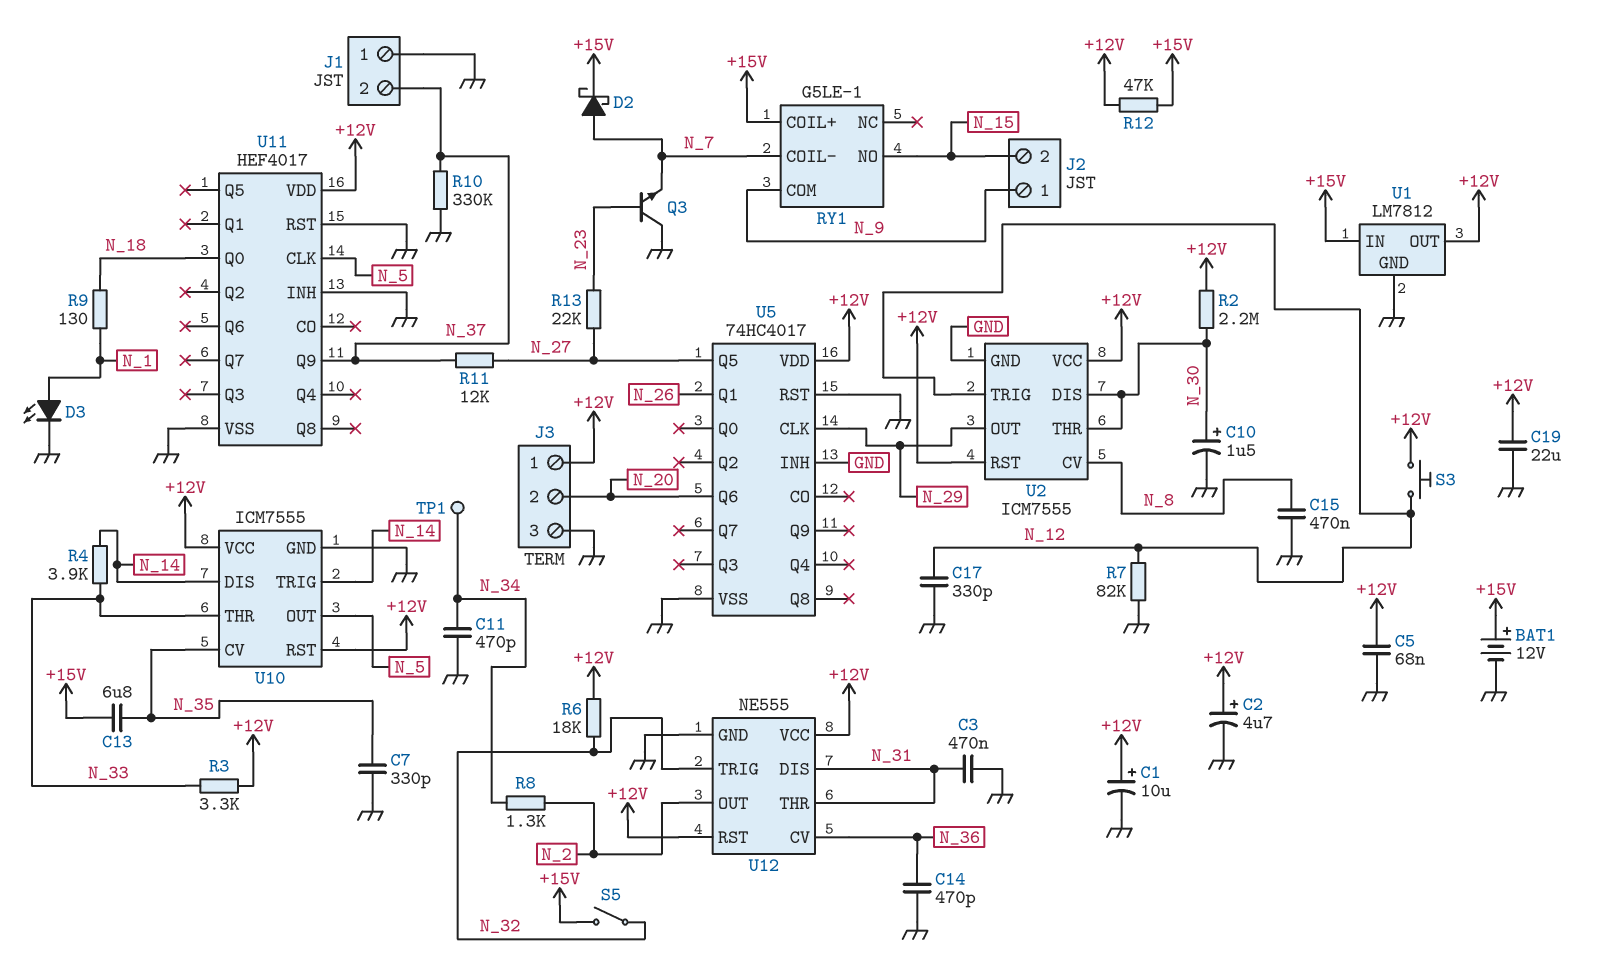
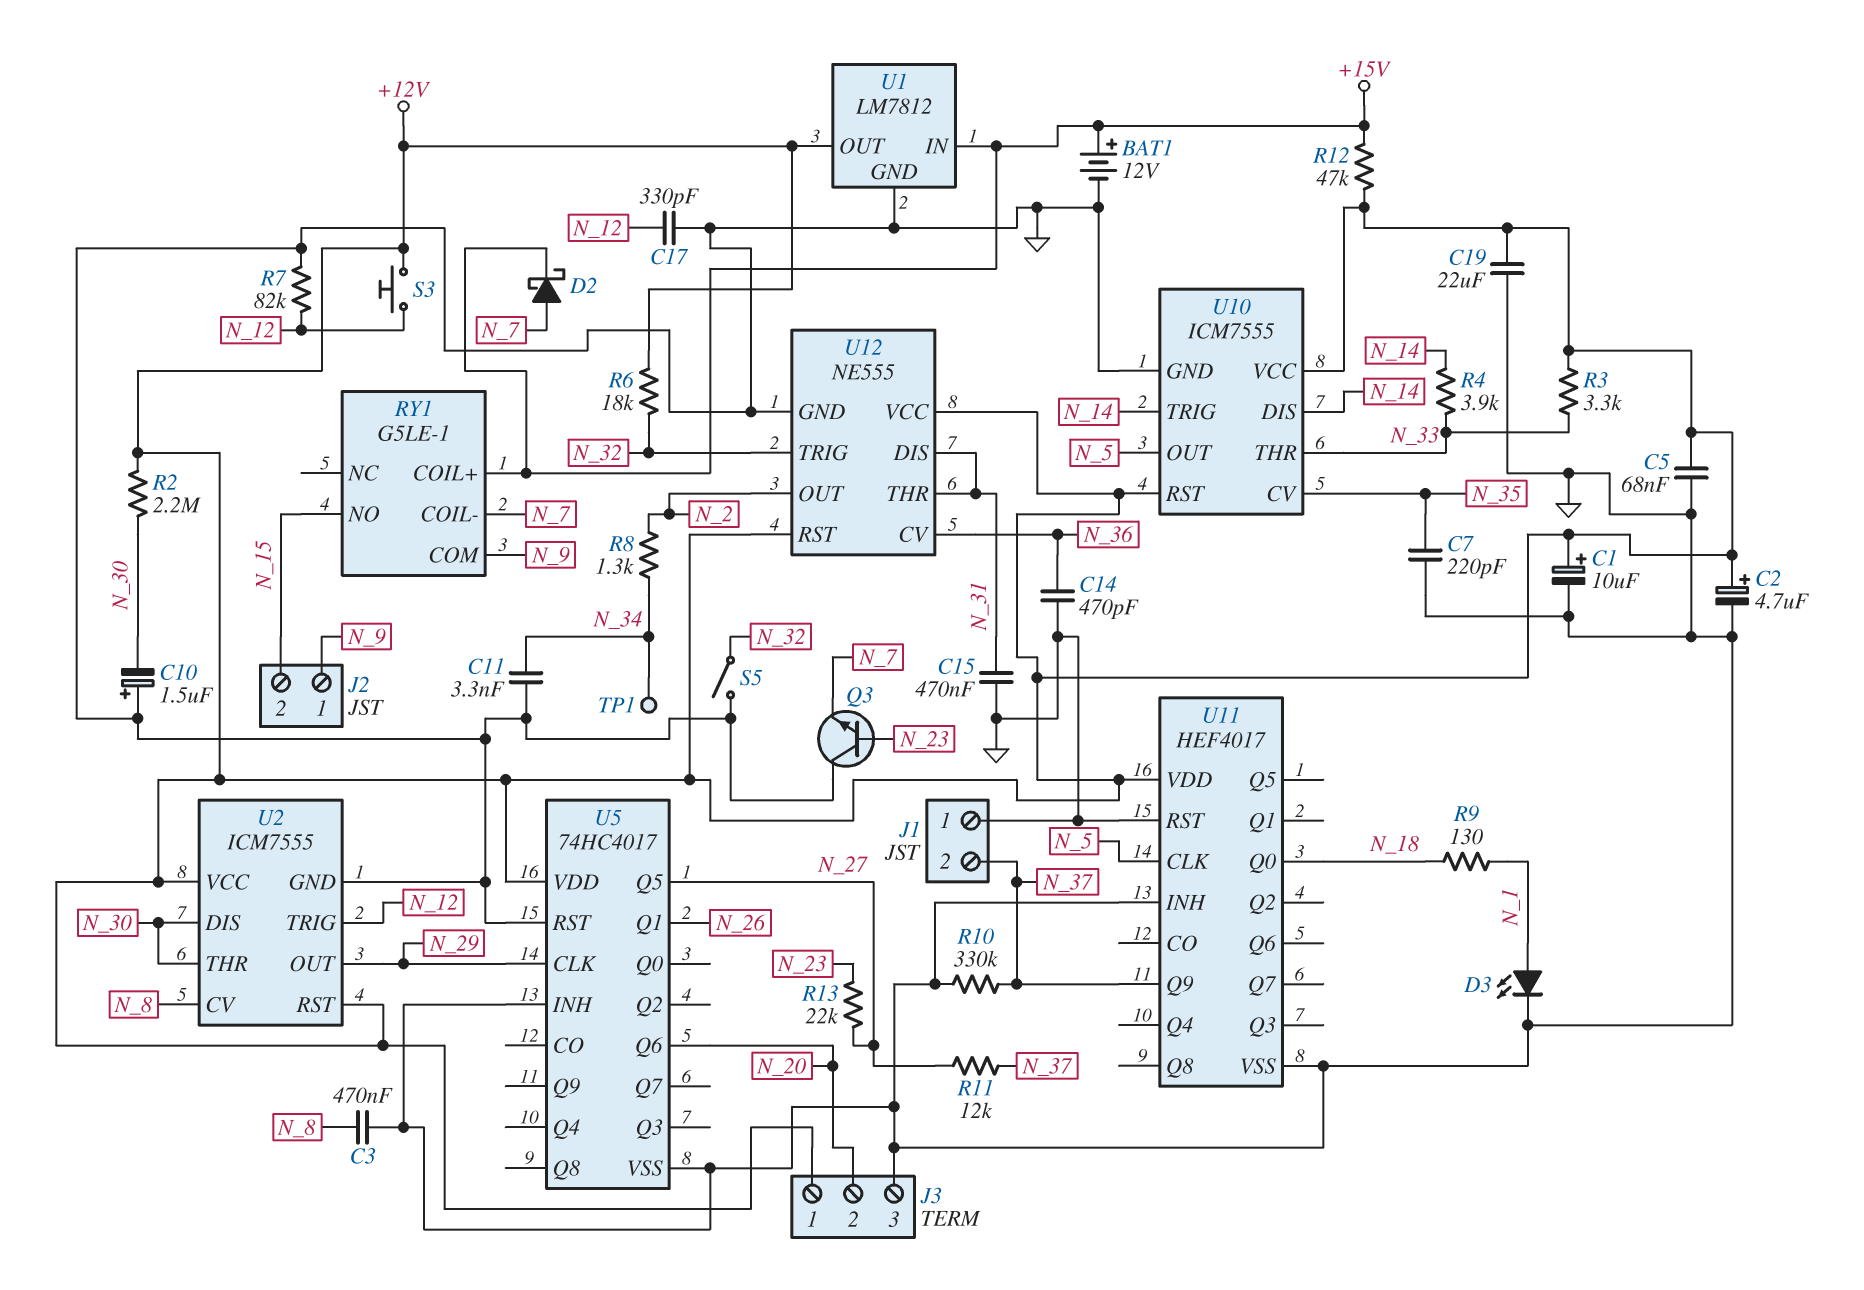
C3: 470nF (GND, N_31) -> 470nF (GND, N_8)
C7: 330pF (GND, N_35) -> 220pF (GND, N_35)
C10: 1.5uF (plus N_30, minus GND) -> 1.5uF (plus GND, minus N_30)
C11: 470pF (GND, N_34) -> 3.3nF (GND, N_34)
C13: 6.8uF (+15V, N_35) -> none
C15: 470nF (GND, N_8) -> 470nF (GND, N_31)
S5: switch (+15V, N_32) -> switch (GND, N_32)

